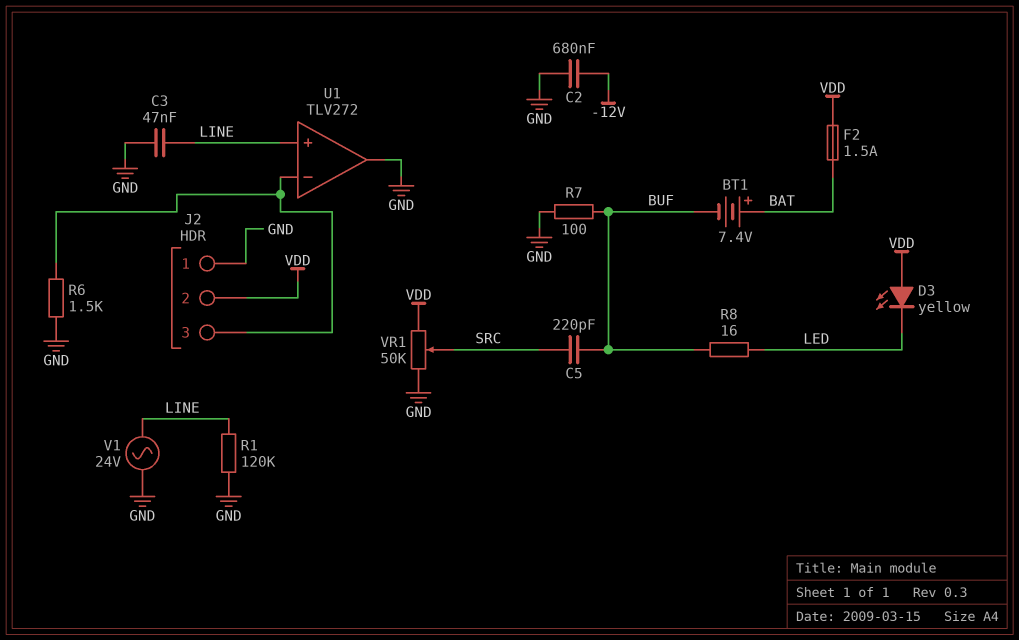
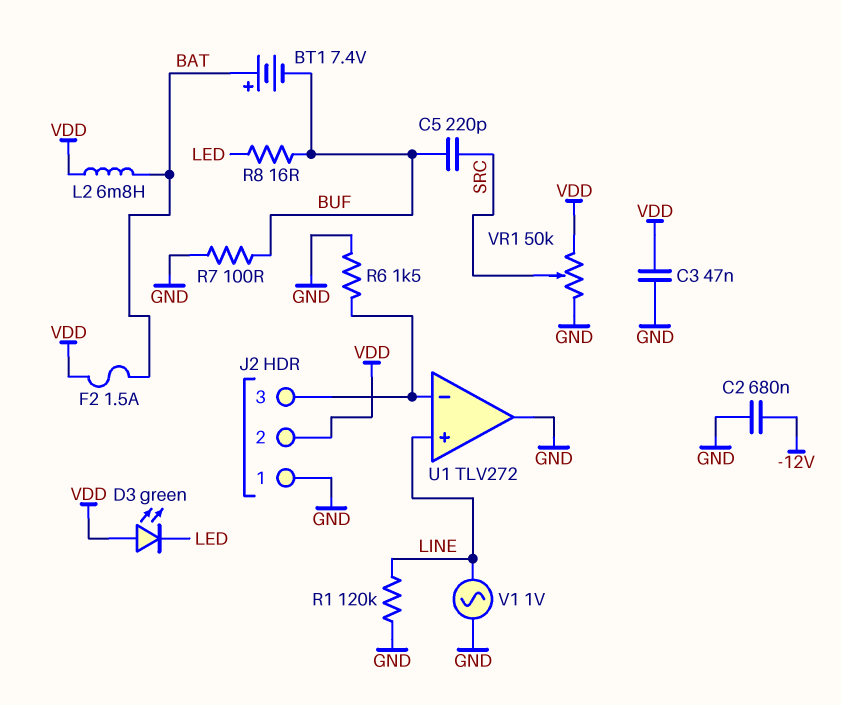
C3: 47nF (GND, LINE) -> 47nF (GND, VDD)
D3: LED yellow (A VDD, K LED) -> LED green (A VDD, K LED)
L2: none -> 6.8mH (BAT, VDD)
V1: AC 24V (GND, LINE) -> AC 1V (GND, LINE)

